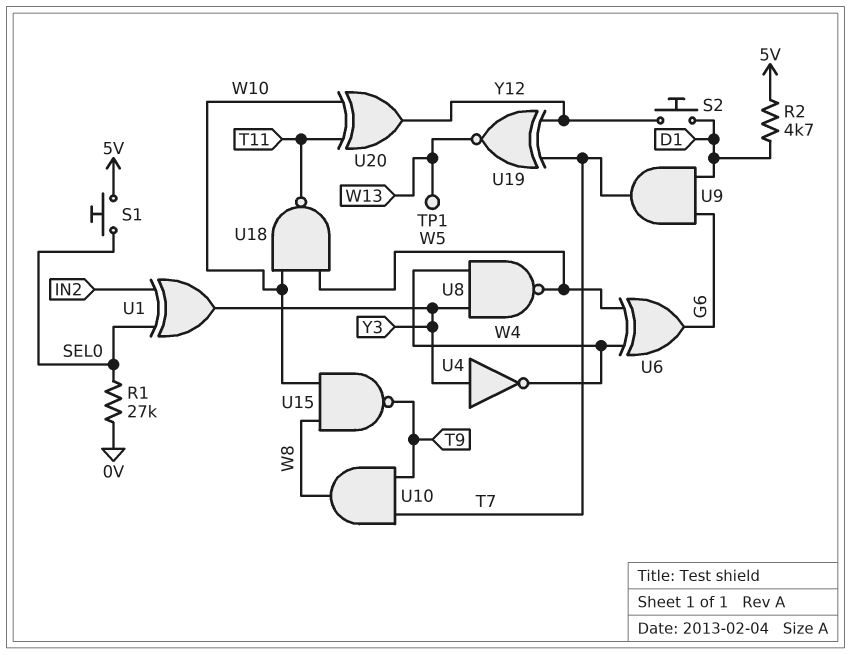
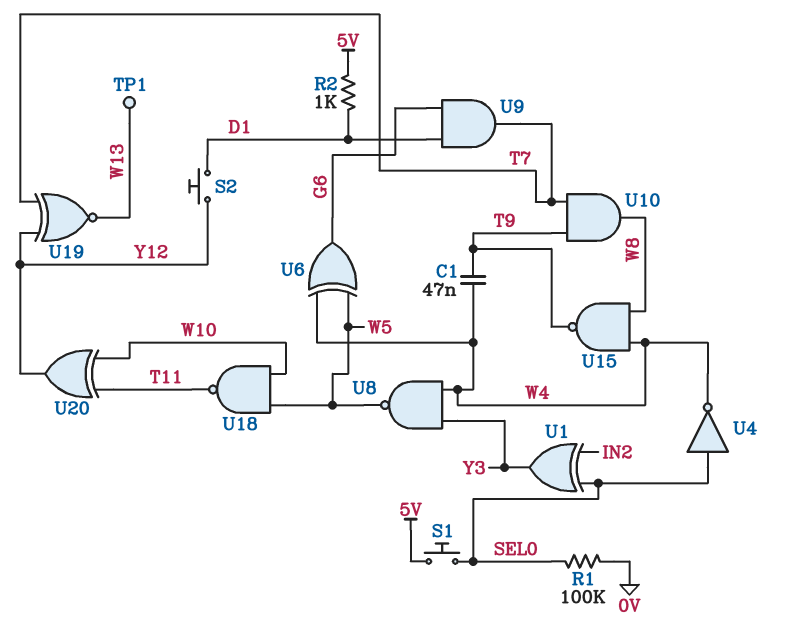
C1: none -> 47nF (T9, W4)
R1: 27k (0V, SEL0) -> 100k (0V, SEL0)
R2: 4.7k (5V, D1) -> 1k (5V, D1)
U4: NOT (in Y3, out W4) -> NOT (in SEL0, out W4)
U15: NAND (in W8, in W10, out T9) -> NAND (in W4, in W8, out T9)

